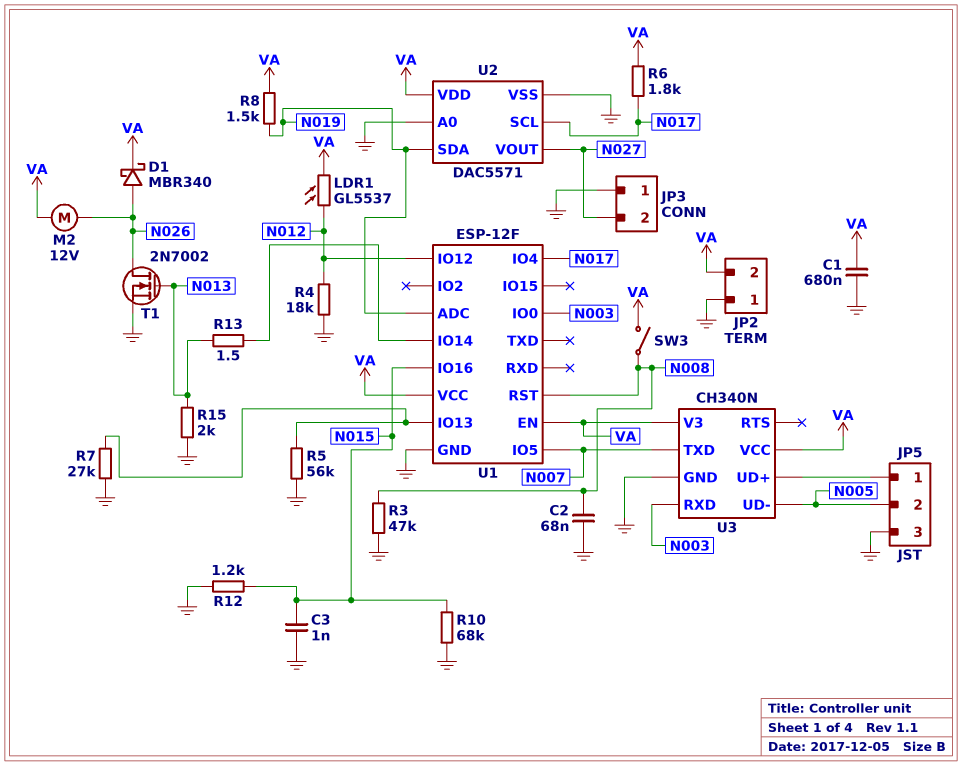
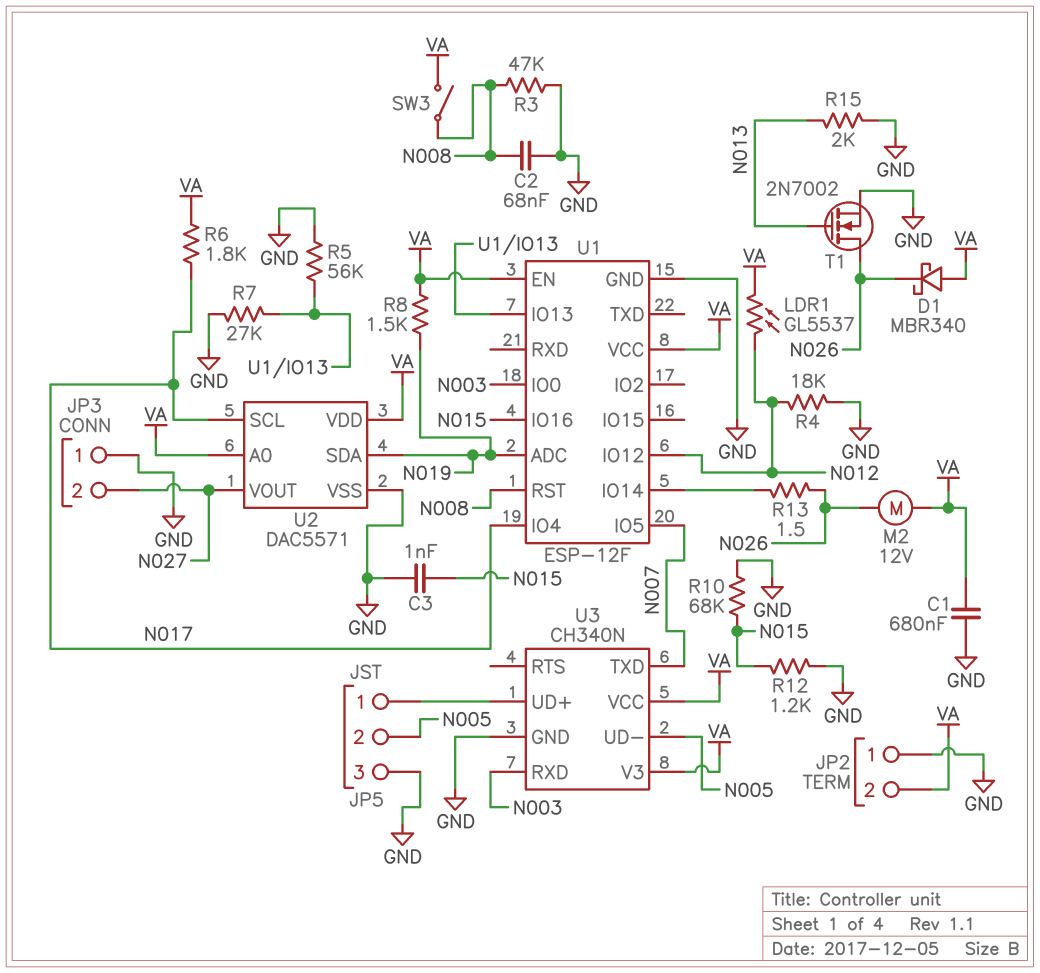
D1: schottky MBR340 (A N026, K VA) -> schottky MBR340 (A VA, K N026)
R13: 1.5 (N013, U1/IO14) -> 1.5 (N026, U1/IO14)
U2 pin A0: GND -> VA

